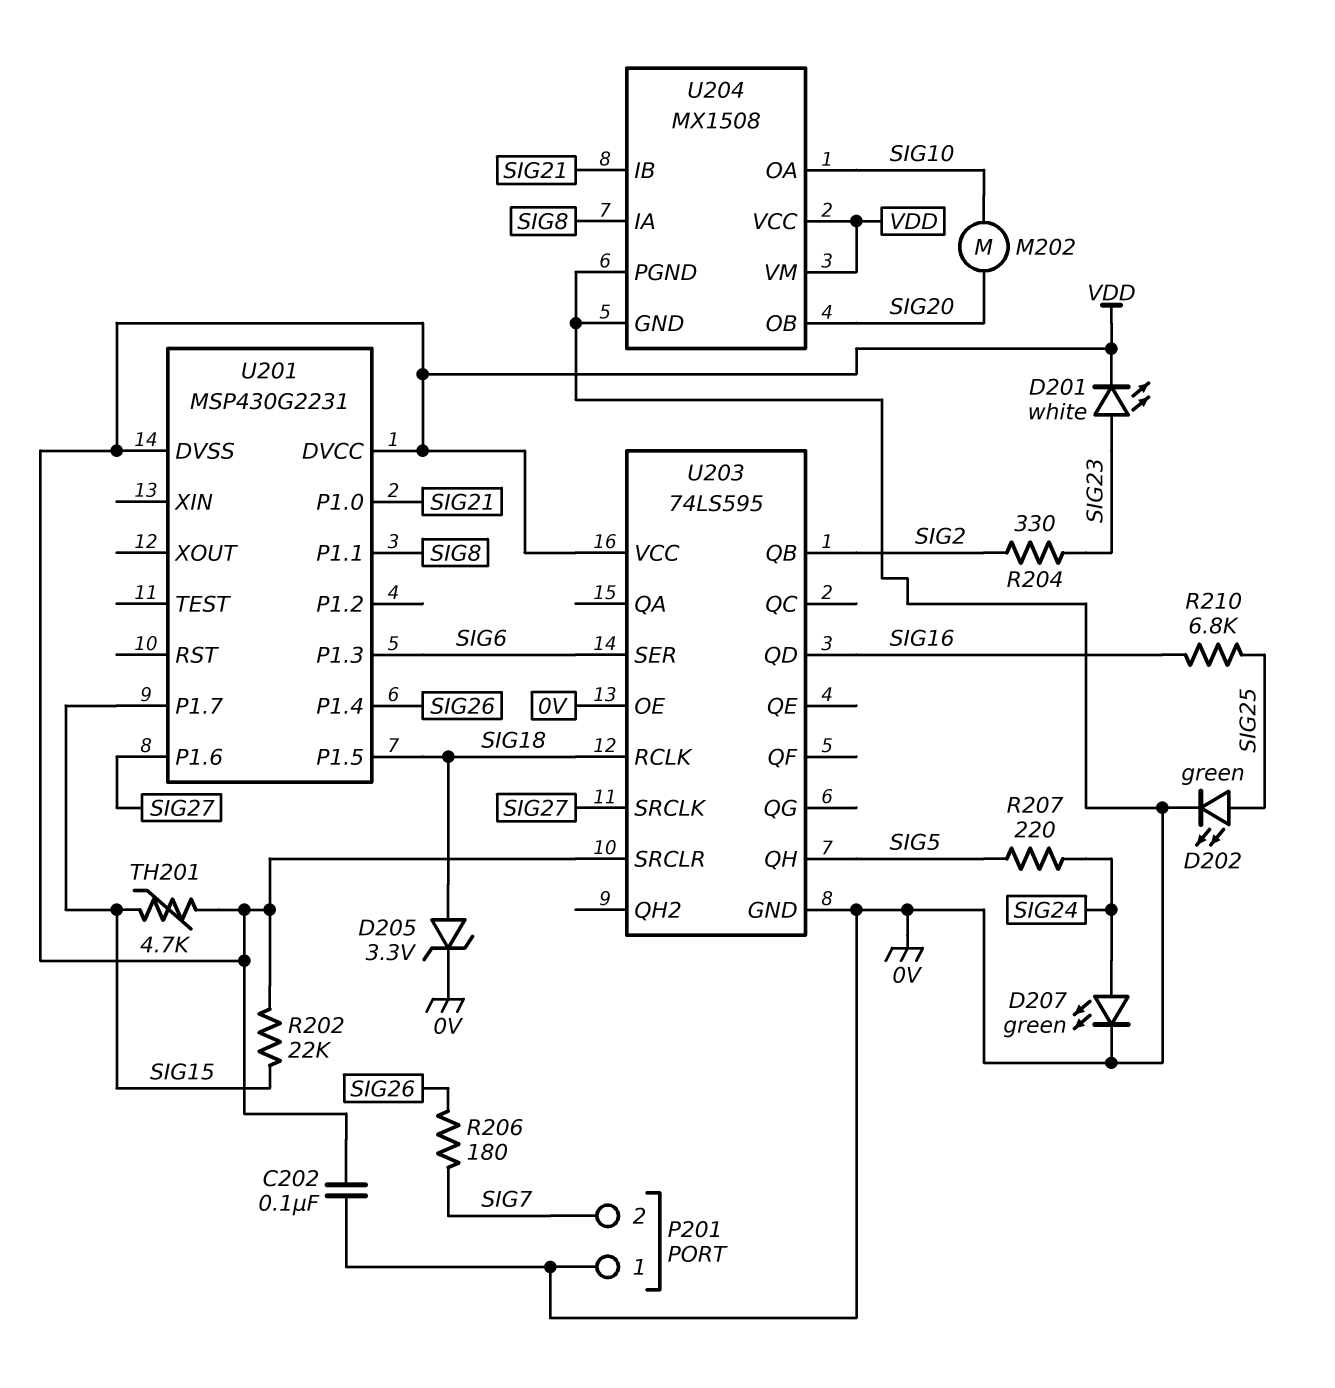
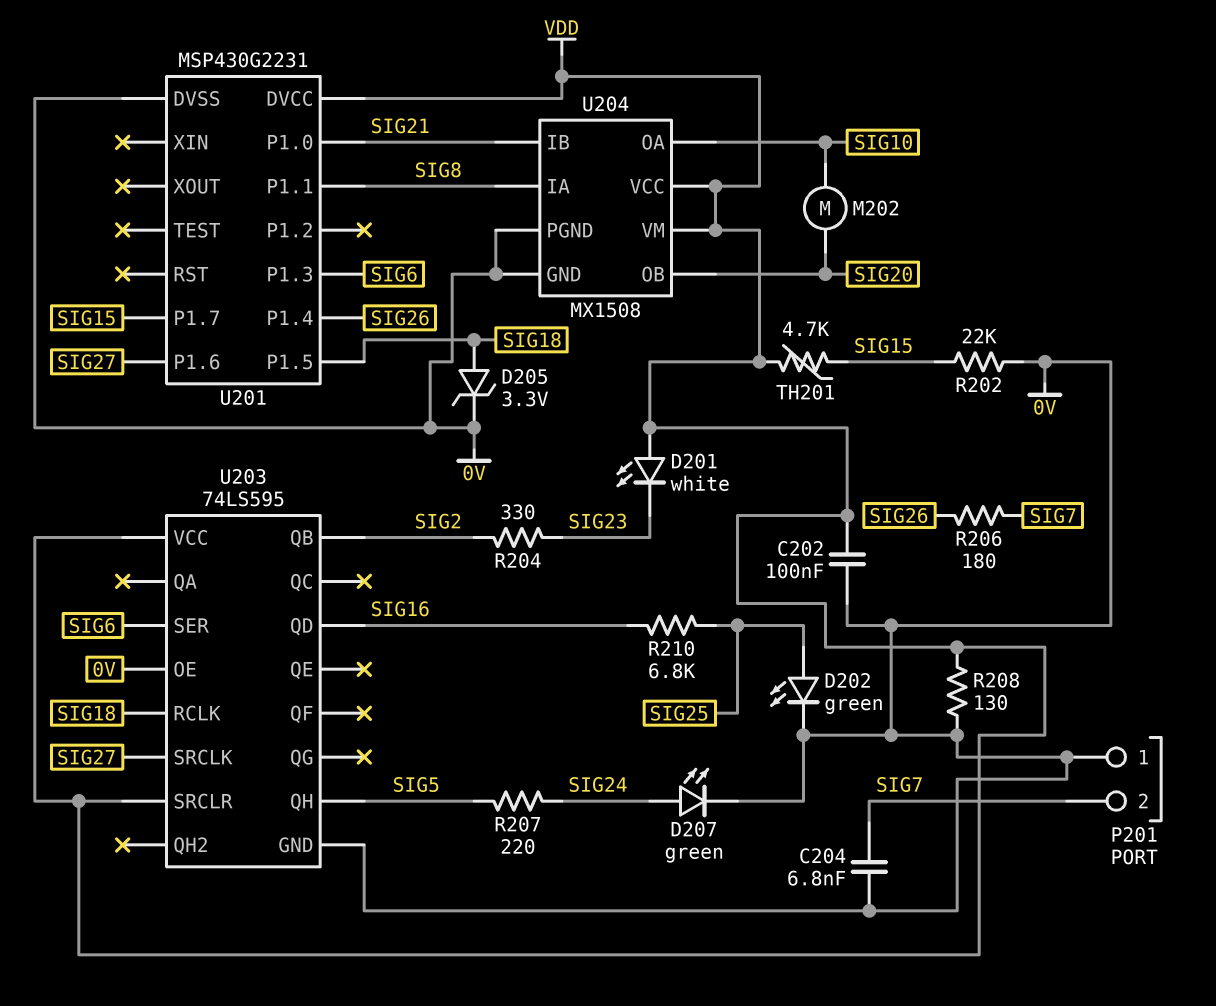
C204: none -> 6.8nF (0V, SIG7)
D201: LED white (A SIG23, K VDD) -> LED white (A VDD, K SIG23)
R202: 22k (SIG15, VDD) -> 22k (0V, SIG15)
R208: none -> 130 (0V, VDD)
U201 pin DVSS: VDD -> 0V

